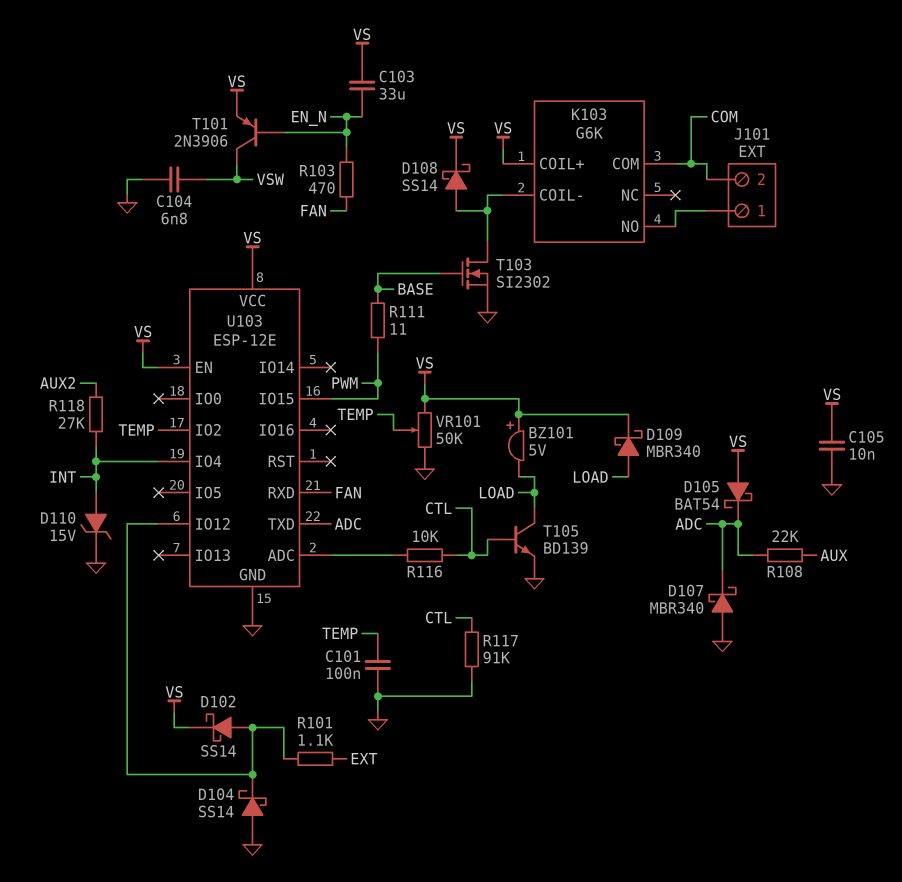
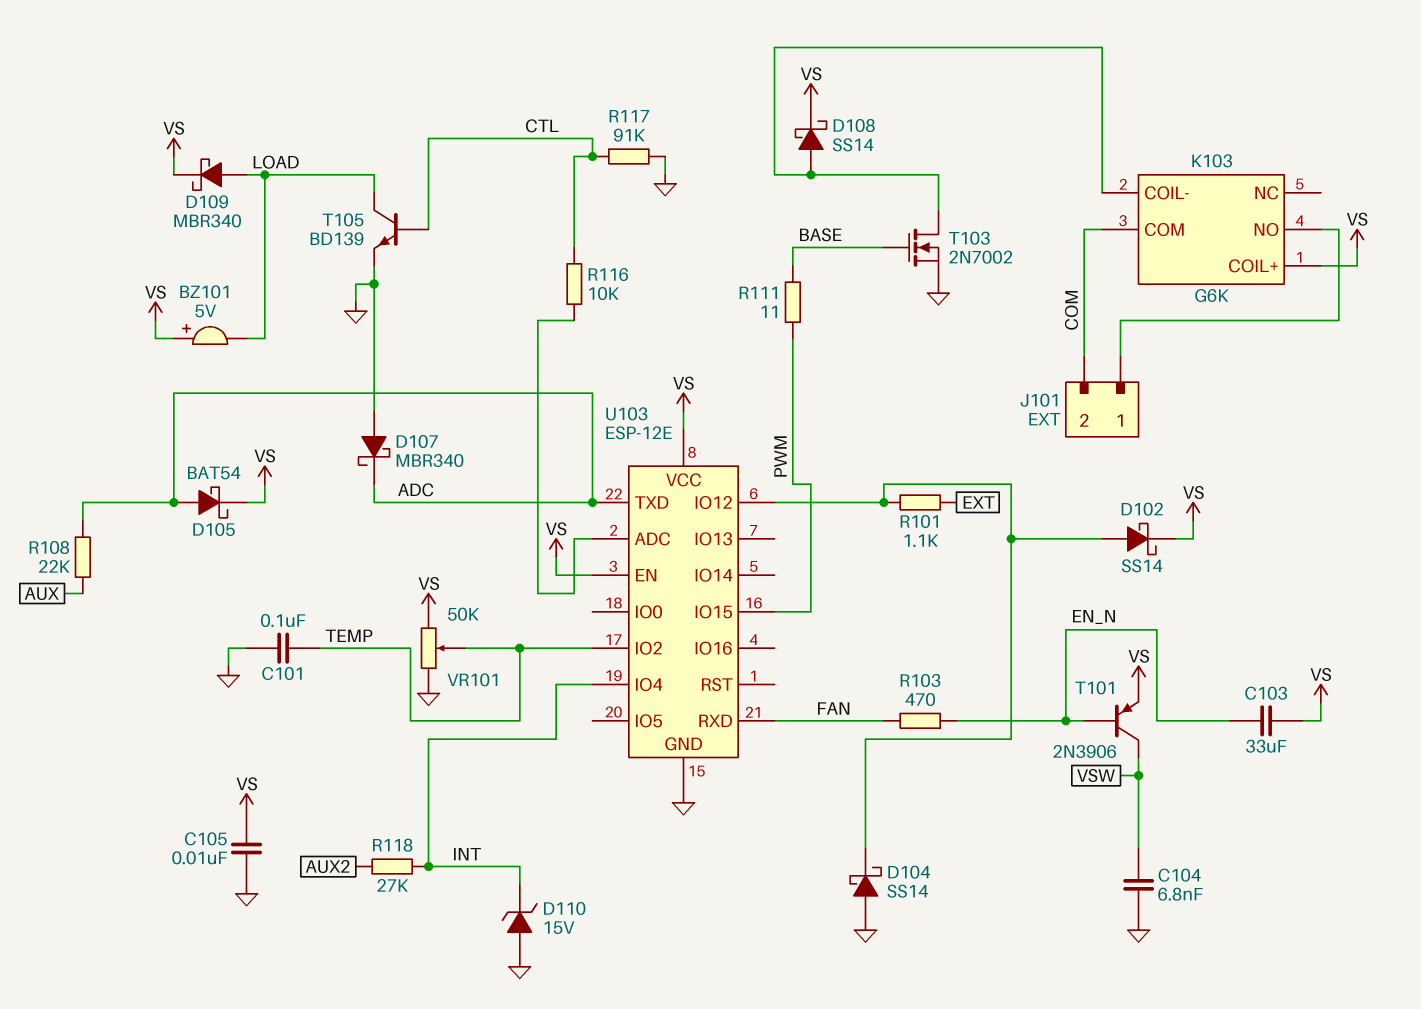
D105: schottky BAT54 (A VS, K ADC) -> schottky BAT54 (A ADC, K VS)
D110: zener 15V (A INT, K GND) -> zener 15V (A GND, K INT)
T103: NMOS SI2302 (G BASE, D K103/COIL-, S GND) -> NMOS 2N7002 (G BASE, D K103/COIL-, S GND)

